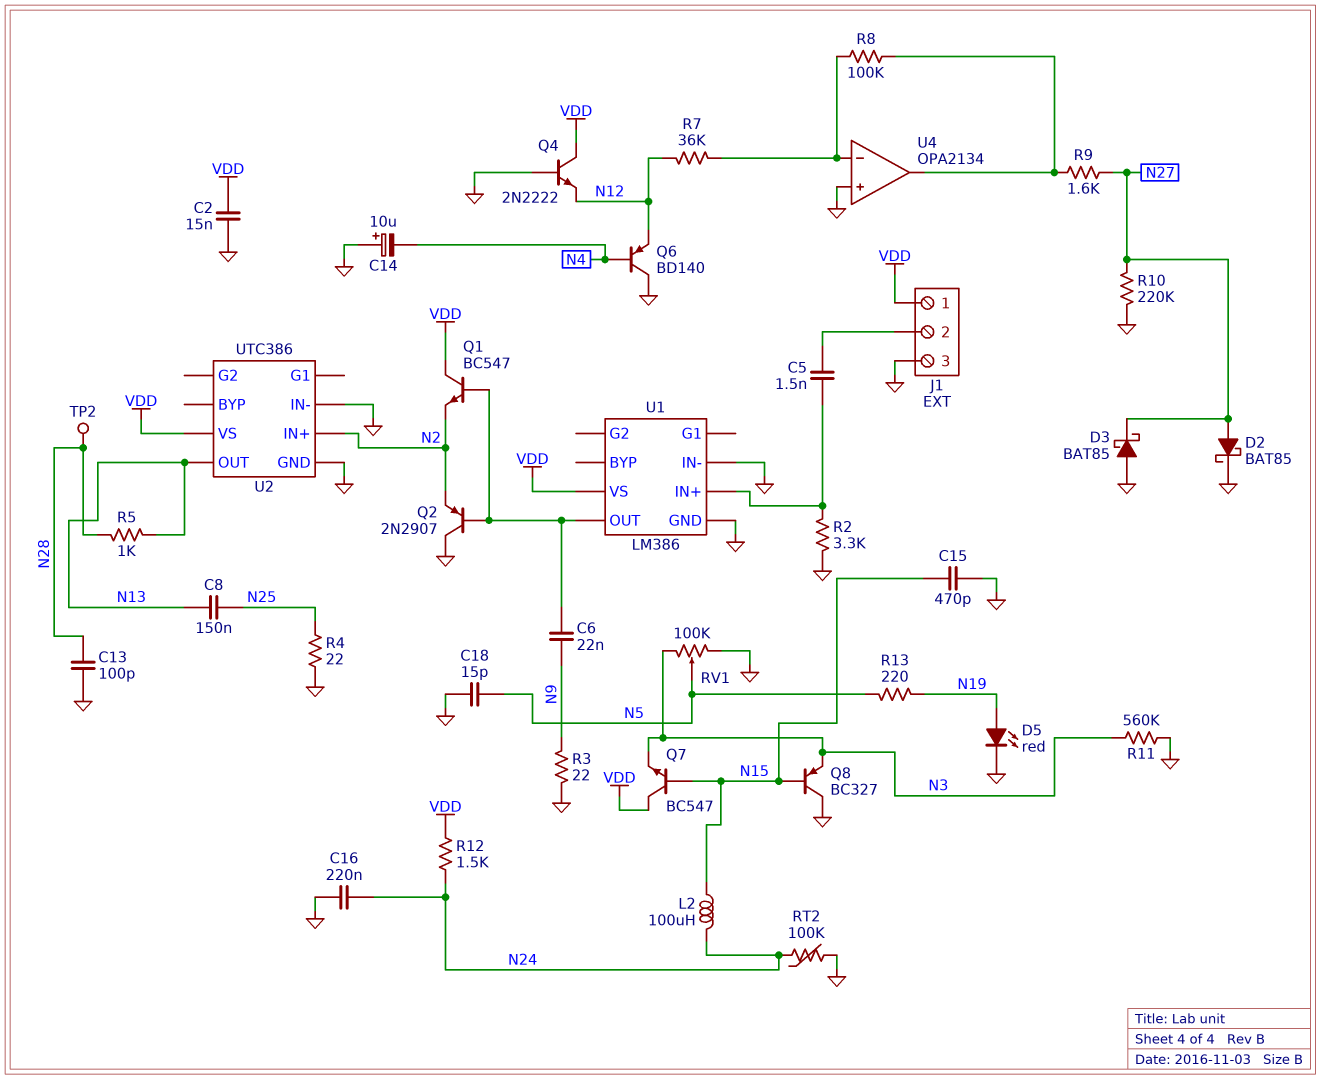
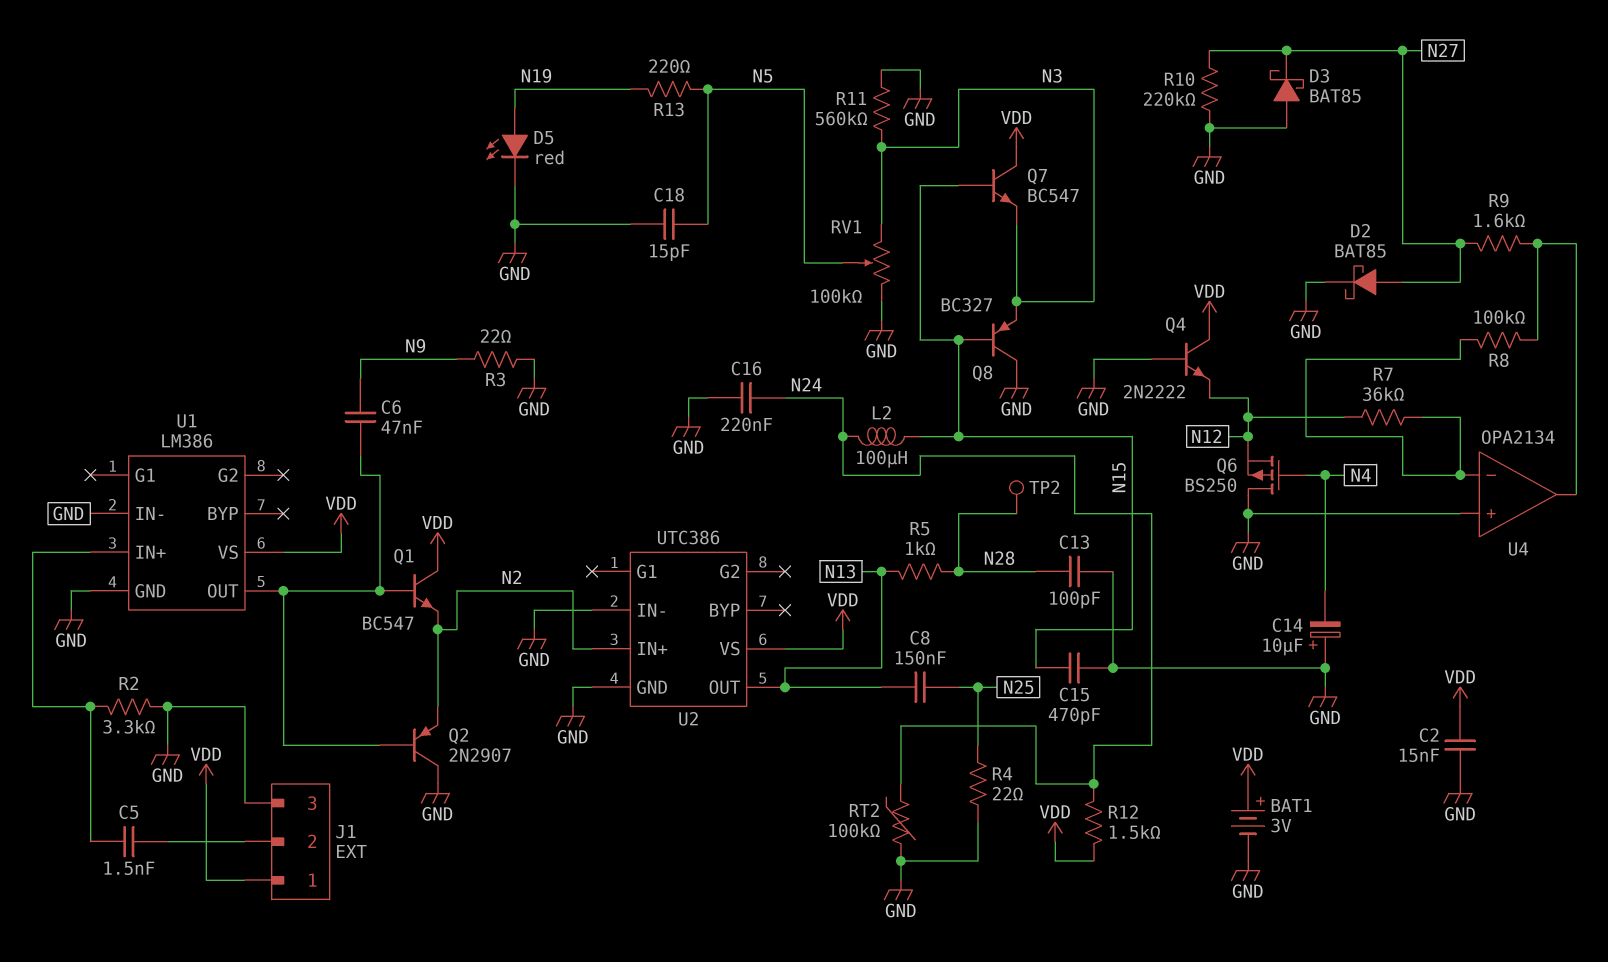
BAT1: none -> 3V (plus VDD, minus GND)
C6: 22nF (N9, U1/OUT) -> 47nF (N9, U1/OUT)
Q6: PNP BD140 (B N4, C GND, E N12) -> PMOS BS250 (G N4, D GND, S N12)

